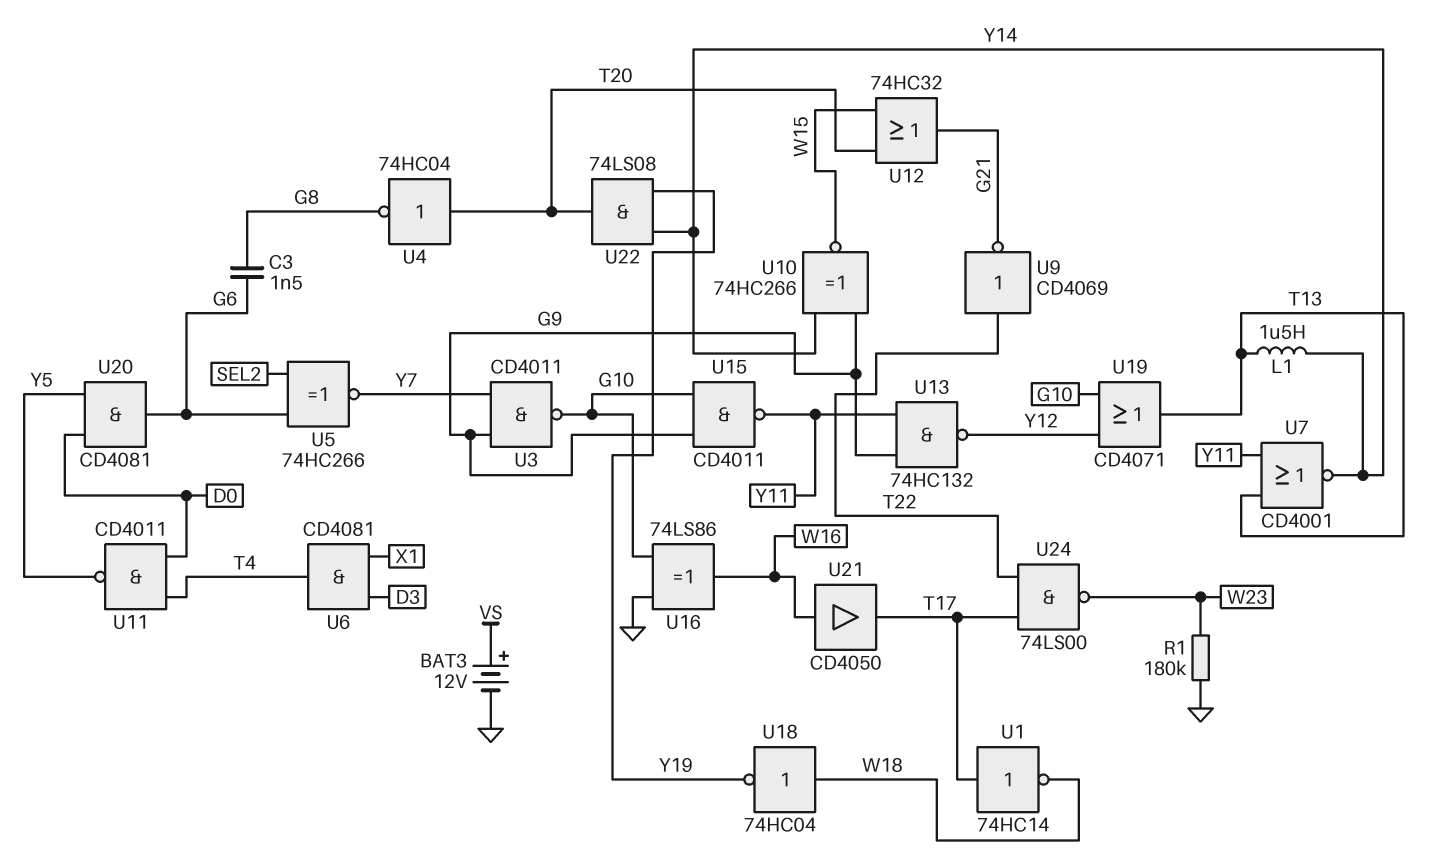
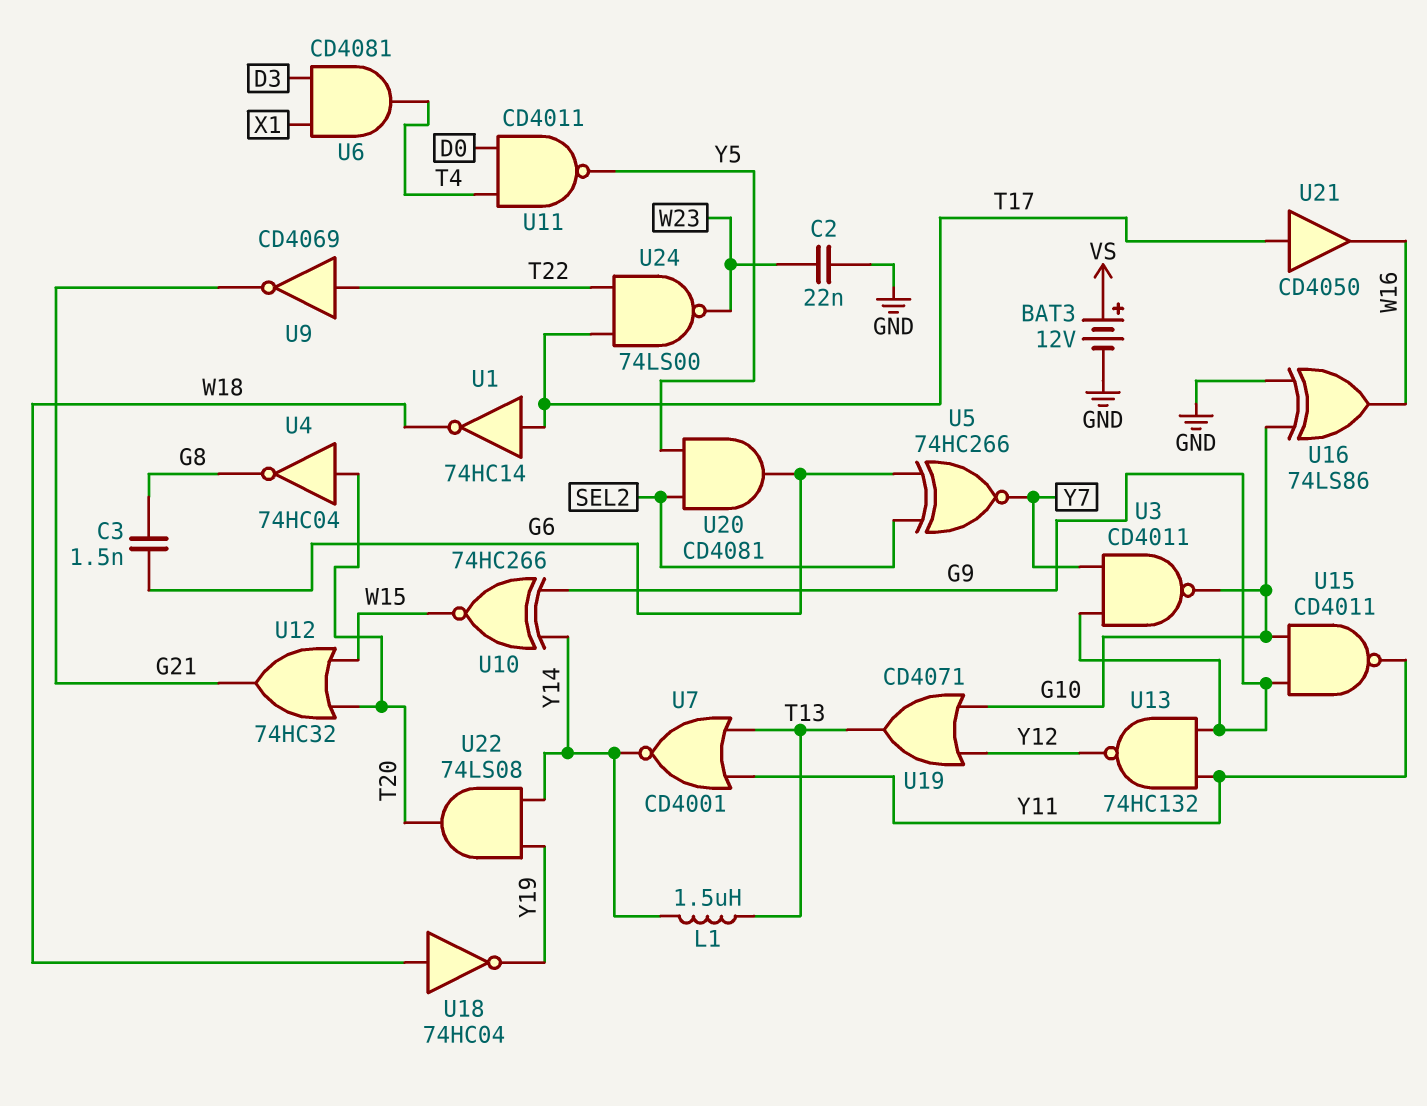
C2: none -> 22nF (GND, W23)
R1: 180k (GND, W23) -> none
U20: AND CD4081 (in D0, in Y5, out G6) -> AND CD4081 (in SEL2, in Y5, out G6)
U21: buffer CD4050 (in W16, out T17) -> buffer CD4050 (in T17, out W16)

